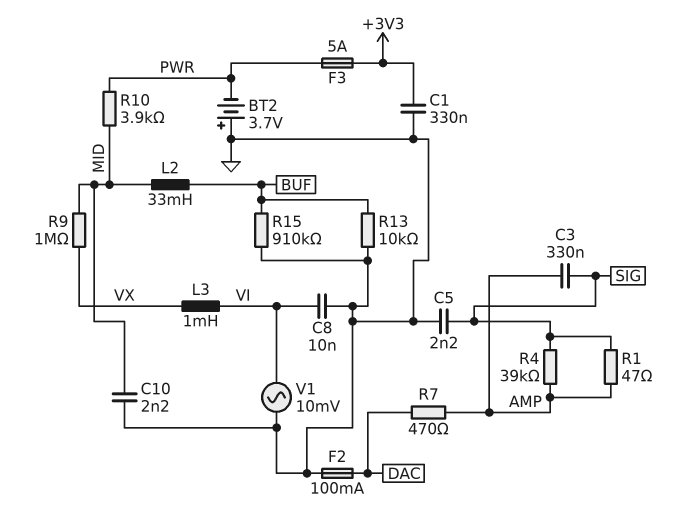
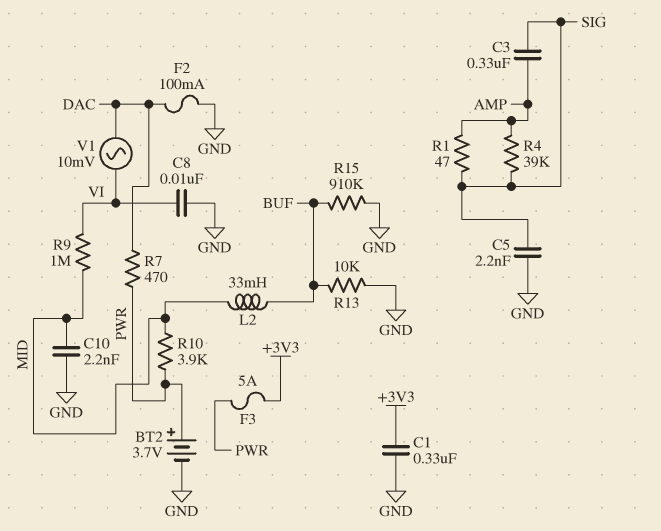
BT2: 3.7V (plus GND, minus PWR) -> 3.7V (plus PWR, minus GND)
L3: 1mH (VI, VX) -> none
R7: 470 (AMP, DAC) -> 470 (DAC, PWR)
R9: 1M (MID, VX) -> 1M (MID, VI)
V1: AC 10mV (GND, VI) -> AC 10mV (DAC, VI)

